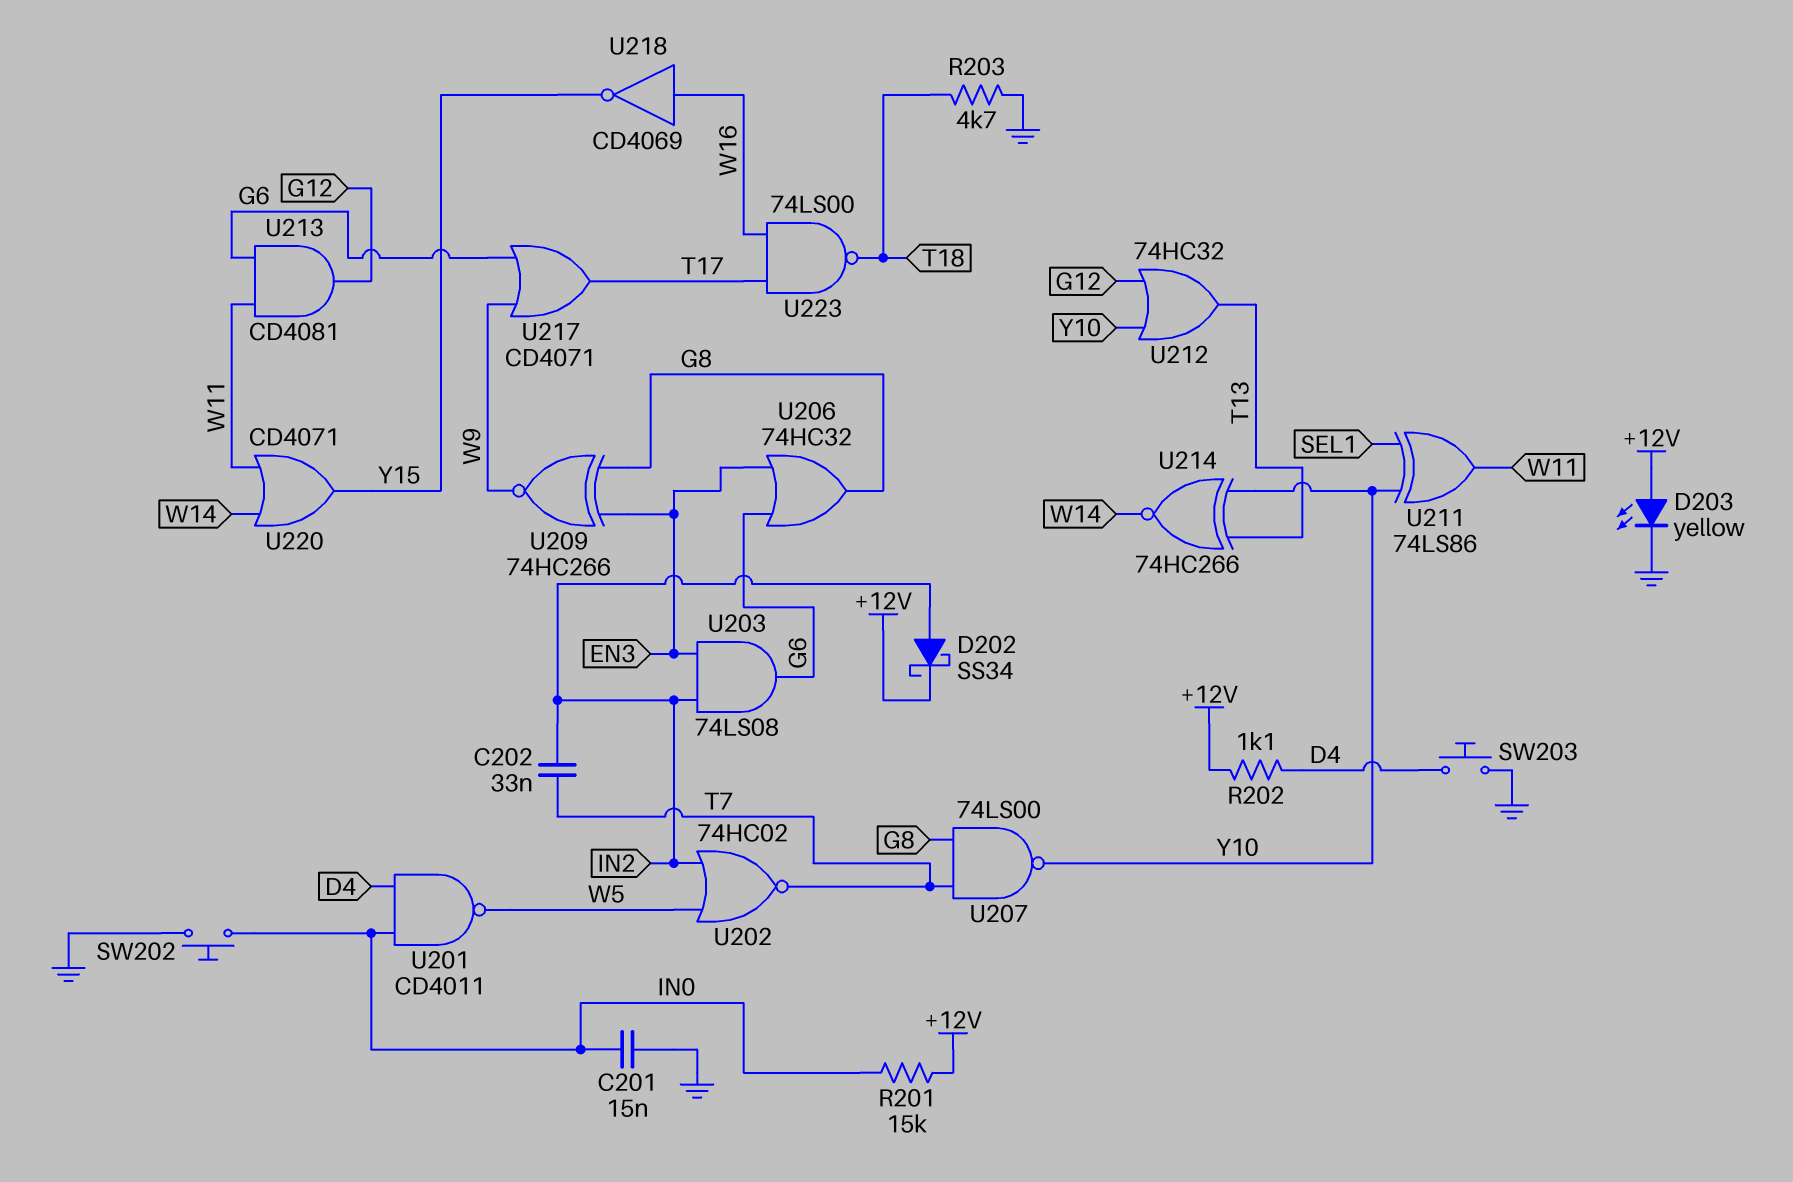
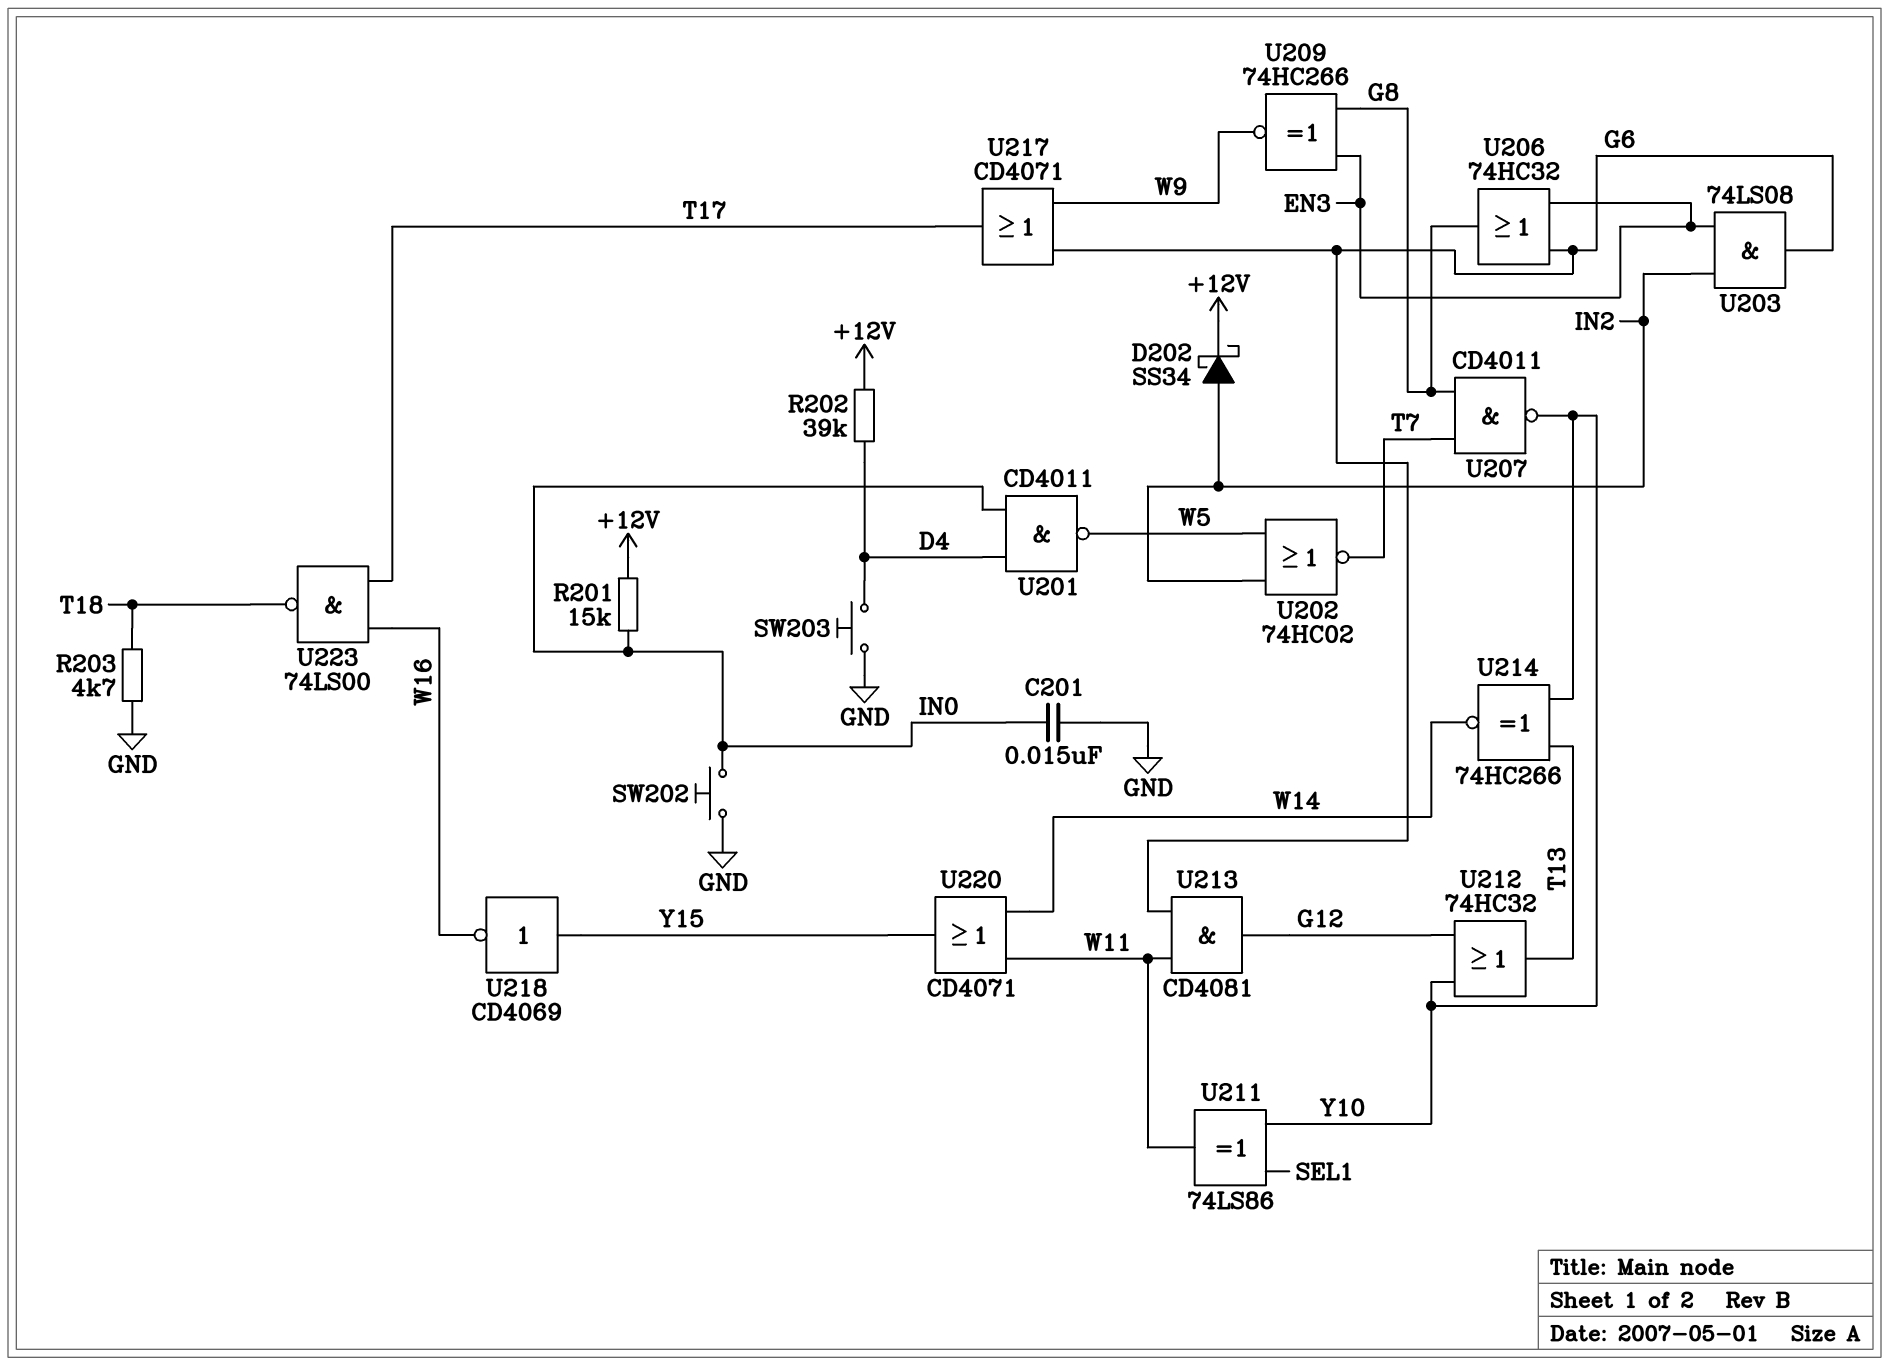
C202: 33nF (IN2, T7) -> none
D203: LED yellow (A +12V, K GND) -> none
R202: 1.1k (+12V, D4) -> 39k (+12V, D4)
U207: NAND 74LS00 (in G8, in T7, out Y10) -> NAND CD4011 (in G8, in T7, out Y10)
U218: NOT CD4069 (in W16, out Y15) -> NOT CD4069 (in Y15, out W16)

